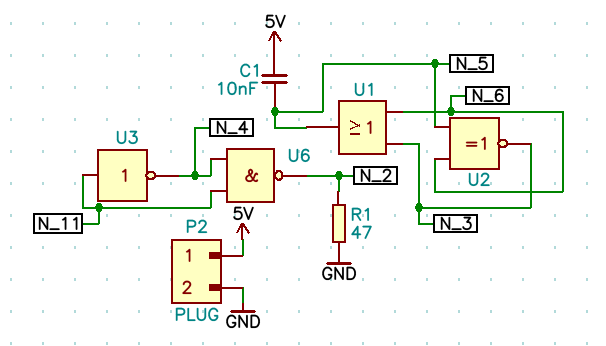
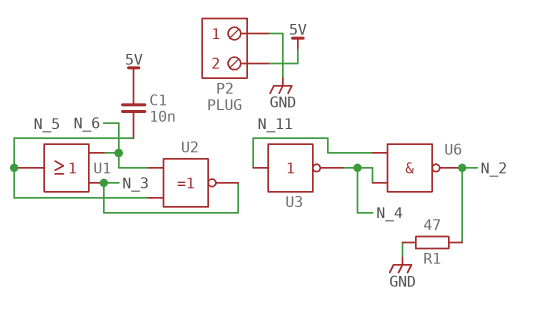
P2 pin 1: 5V -> GND
P2 pin 2: GND -> 5V

